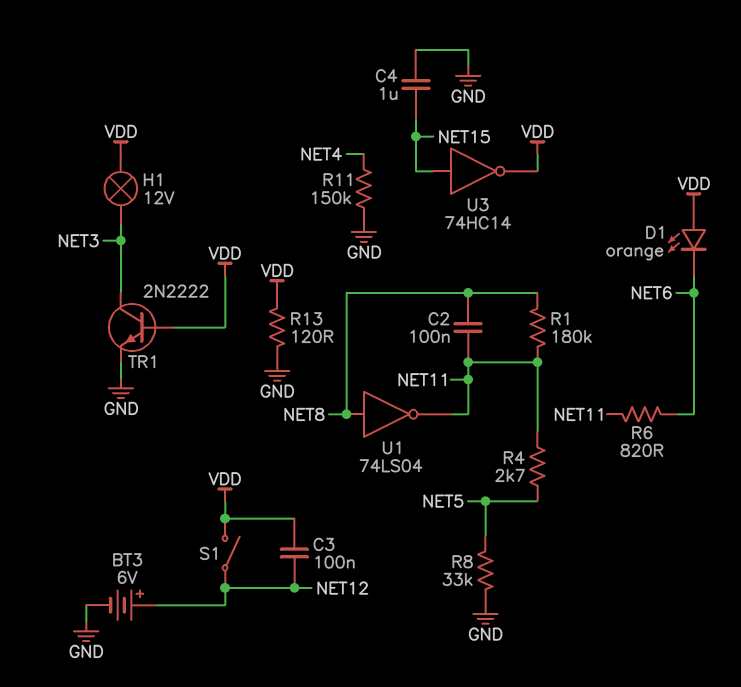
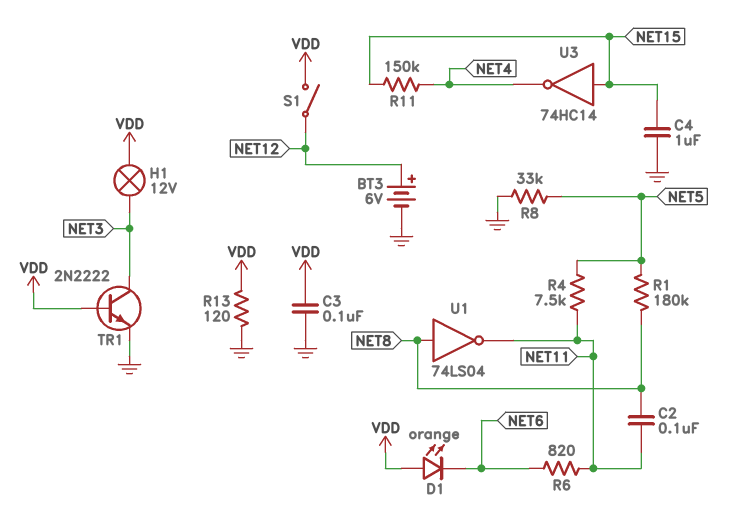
C3: 100nF (NET12, VDD) -> 100nF (GND, VDD)
R1: 180k (NET8, NET11) -> 180k (NET5, NET8)
R4: 2.7k (NET5, NET11) -> 7.5k (NET5, NET11)
R11: 150k (GND, NET4) -> 150k (NET4, NET15)
U3: NOT 74HC14 (in NET15, out VDD) -> NOT 74HC14 (in NET15, out NET4)

